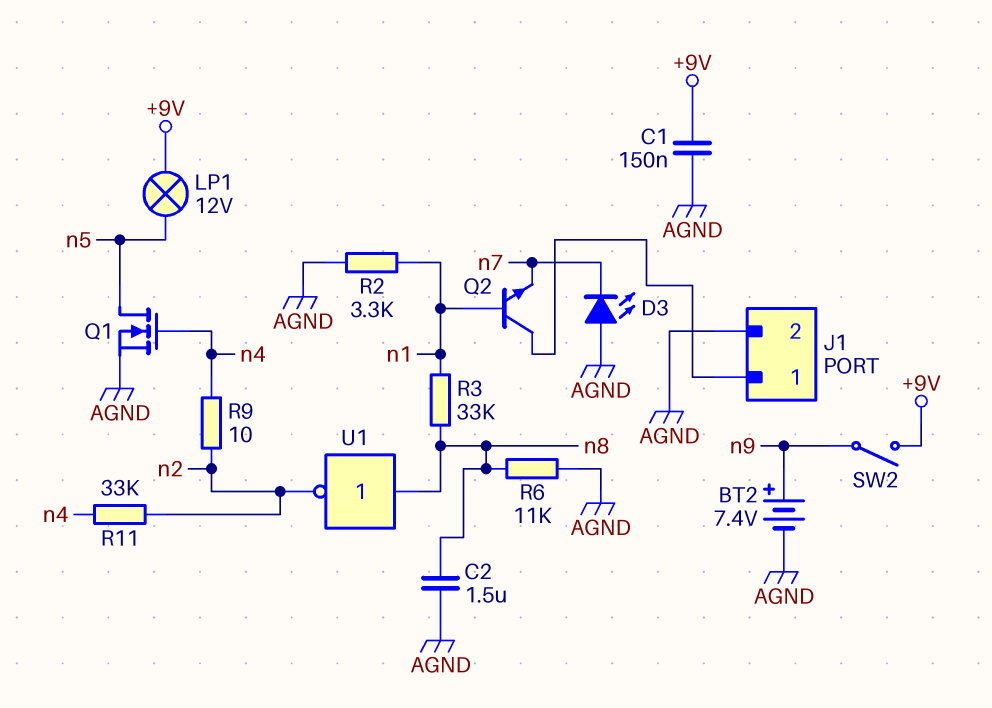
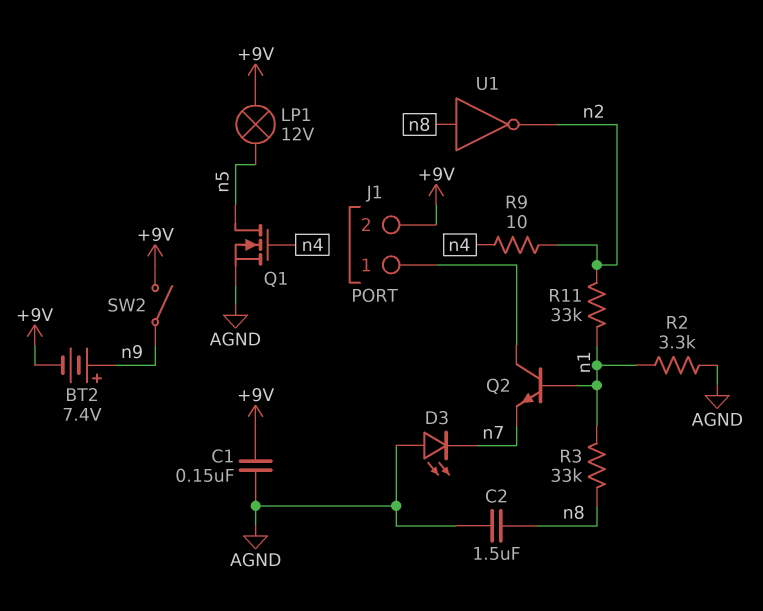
BT2: 7.4V (plus n9, minus AGND) -> 7.4V (plus n9, minus +9V)
J1 pin 2: AGND -> +9V
R6: 11k (AGND, n8) -> none
R11: 33k (n2, n4) -> 33k (n1, n2)

